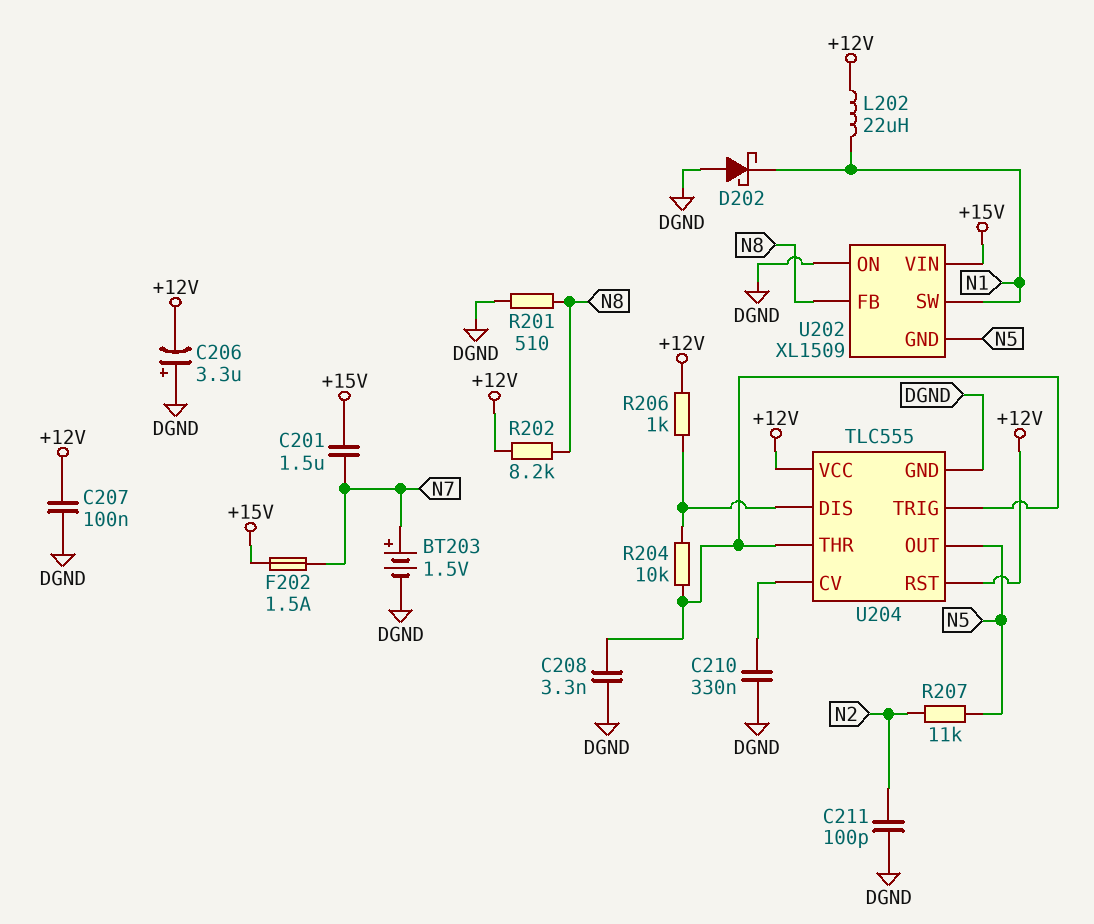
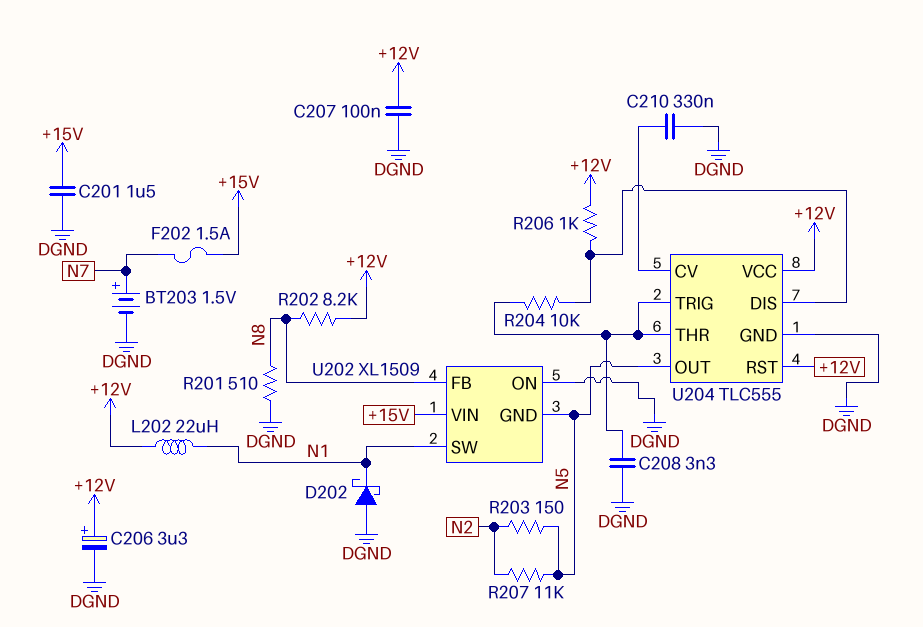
C201: 1.5uF (+15V, N7) -> 1.5uF (+15V, DGND)
C206: 3.3uF (plus DGND, minus +12V) -> 3.3uF (plus +12V, minus DGND)
C211: 100pF (DGND, N2) -> none
R203: none -> 150 (N2, N5)

